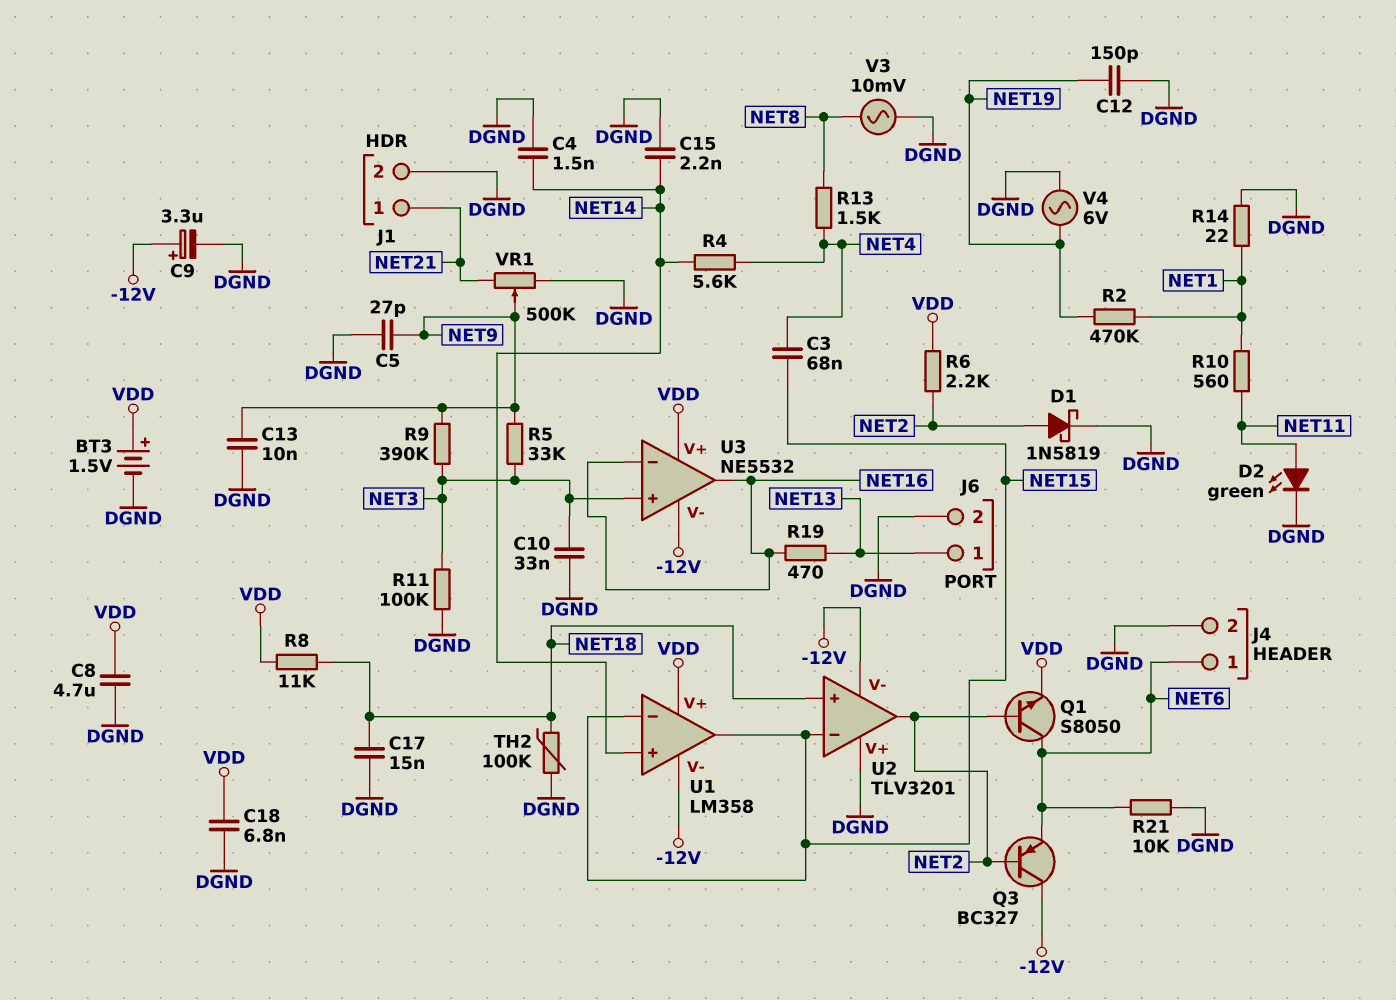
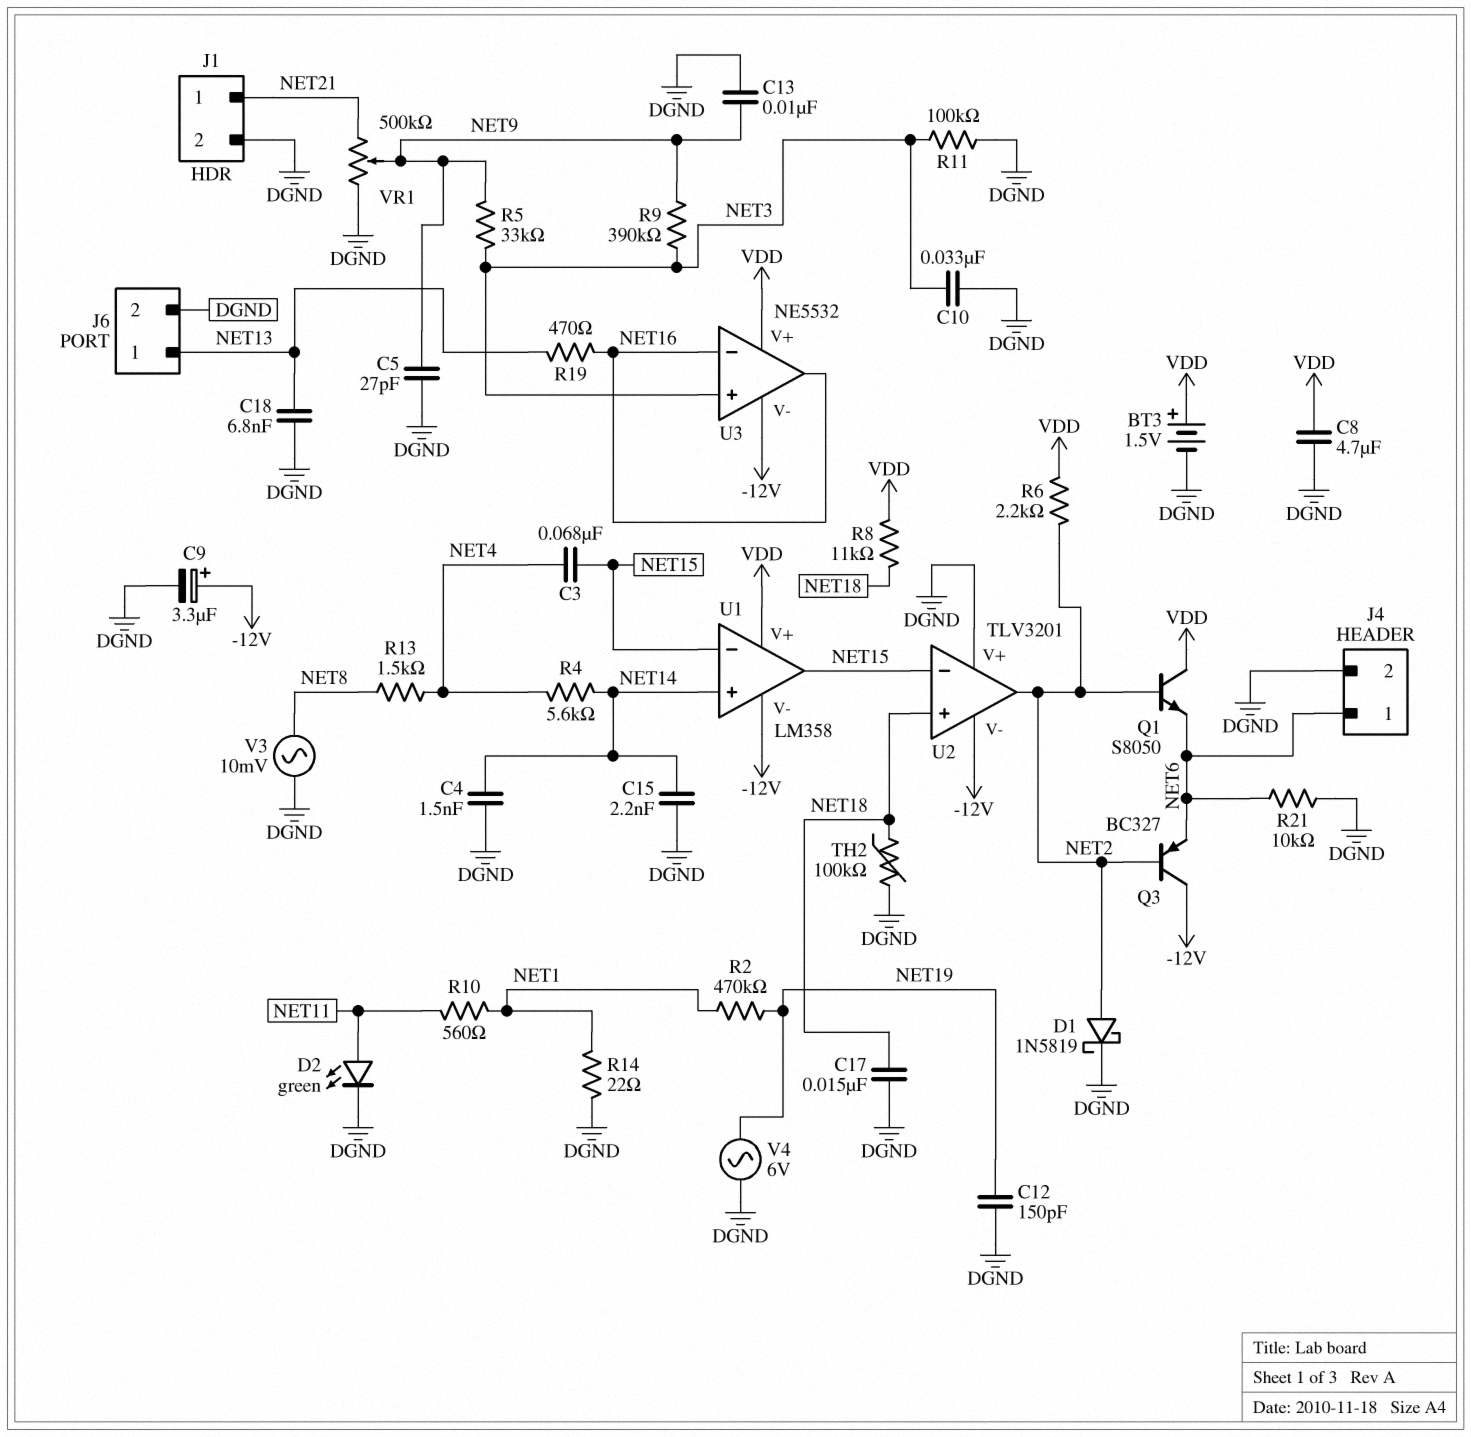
C18: 6.8nF (DGND, VDD) -> 6.8nF (DGND, NET13)
Q1: NPN S8050 (B NET2, C NET6, E VDD) -> NPN S8050 (B NET2, C VDD, E NET6)

